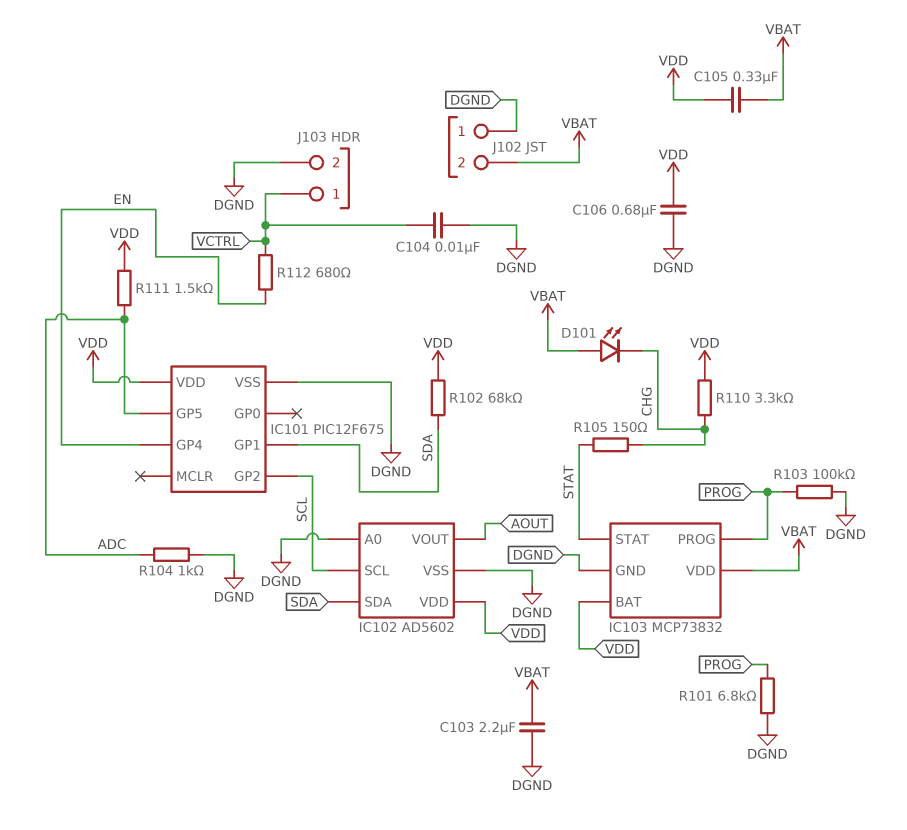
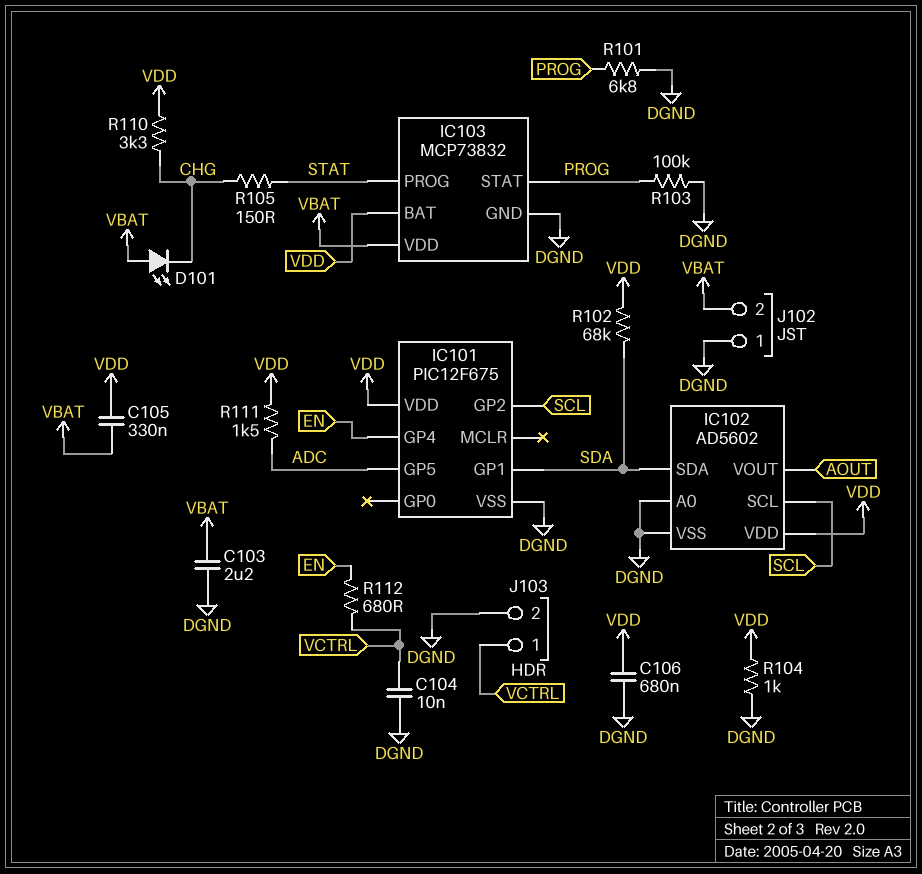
IC103 pin PROG: PROG -> STAT
IC103 pin STAT: STAT -> PROG
R104: 1k (ADC, DGND) -> 1k (DGND, VDD)

